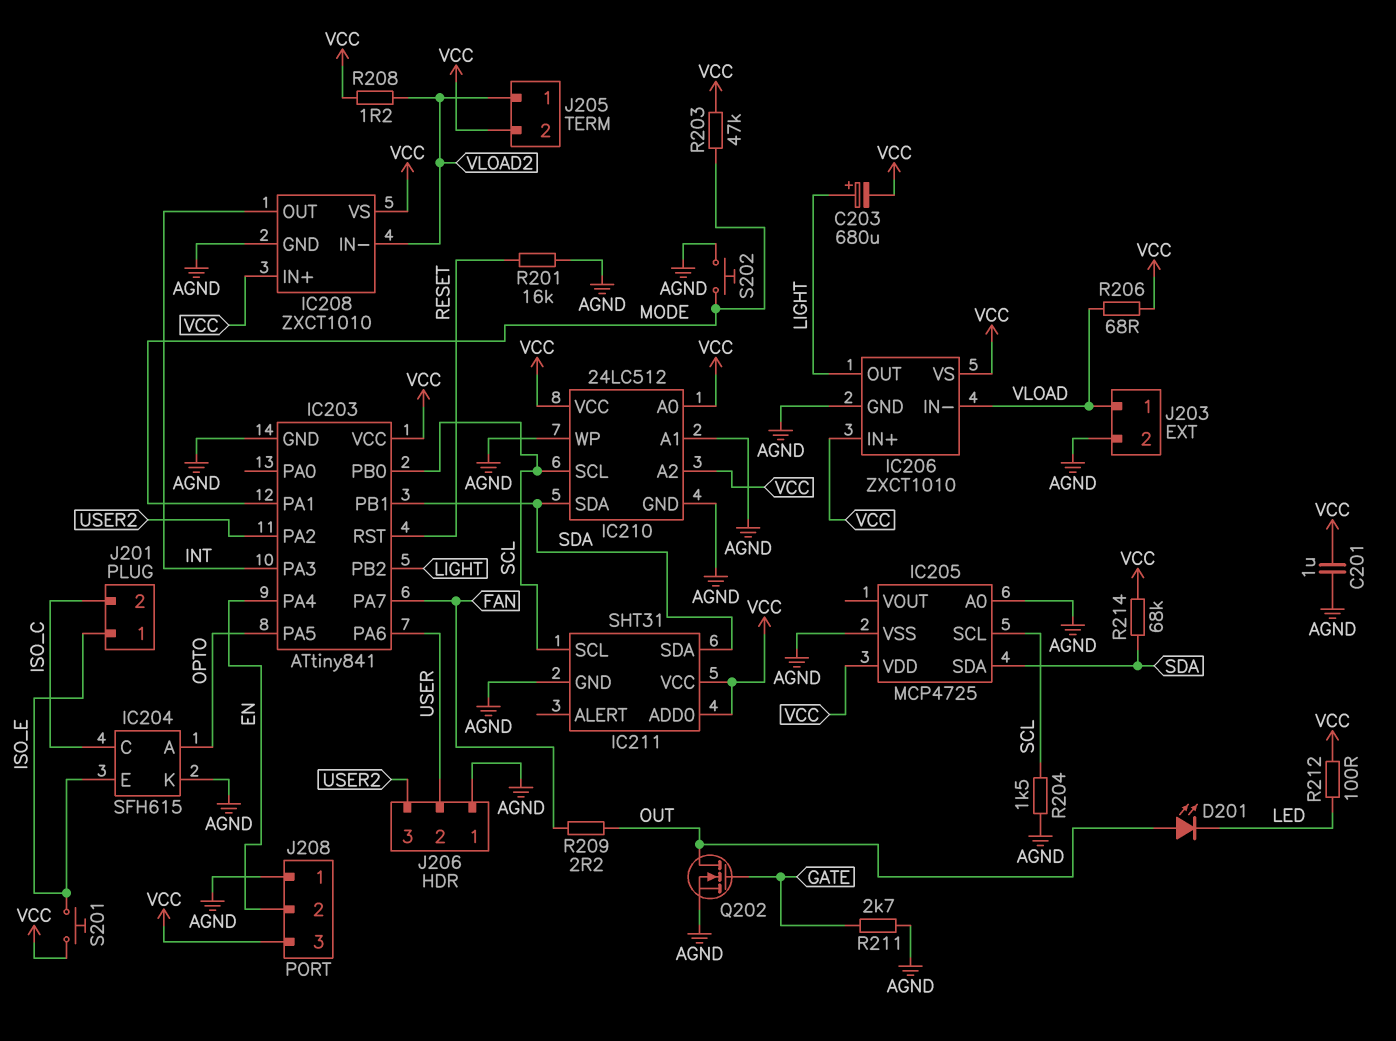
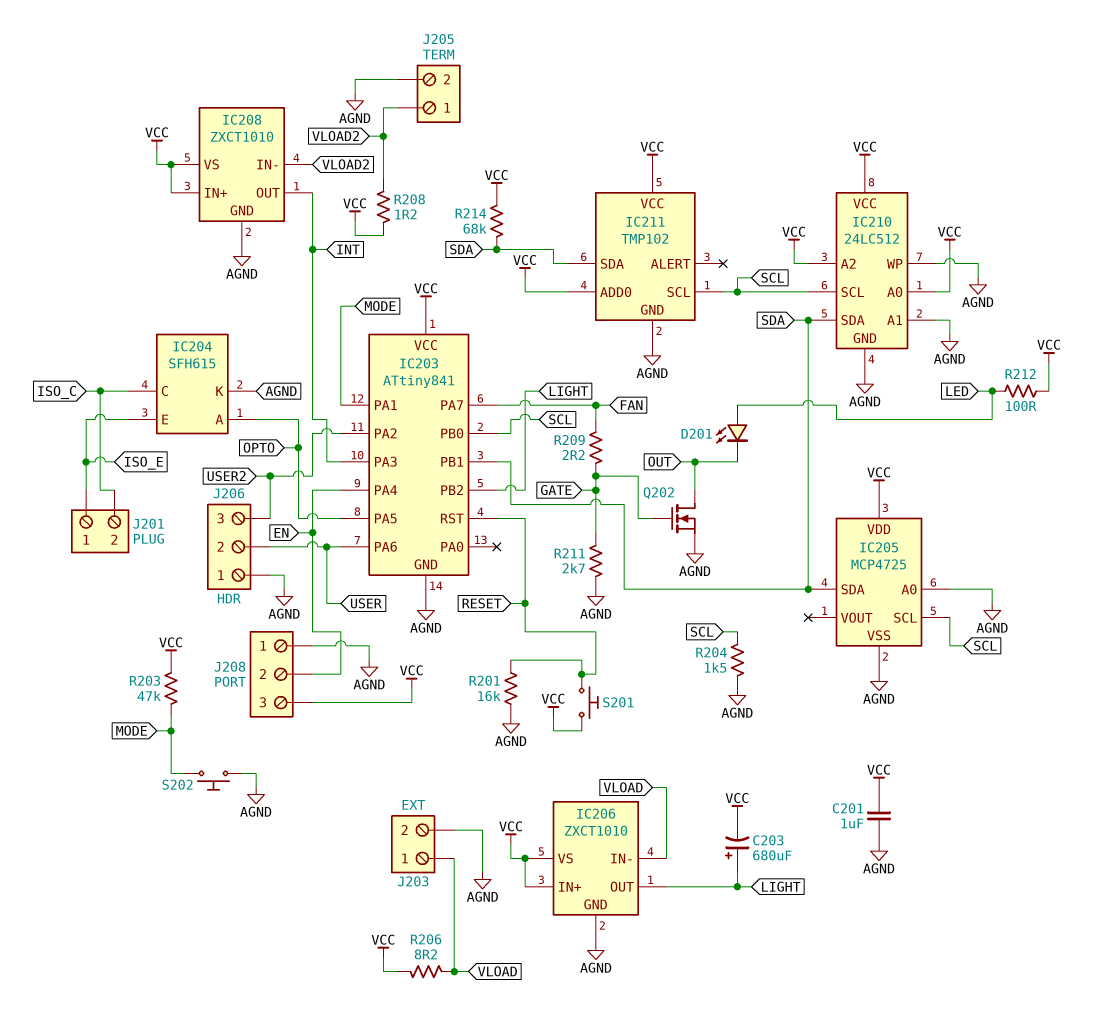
D201: LED (A OUT, K LED) -> LED (A LED, K OUT)
IC211: SHT31 -> TMP102
J205 pin 2: VCC -> AGND
R206: 68 (VCC, VLOAD) -> 8.2 (VCC, VLOAD)
R209: 2.2 (FAN, OUT) -> 2.2 (FAN, GATE)
S201: button (ISO_E, VCC) -> button (RESET, VCC)

